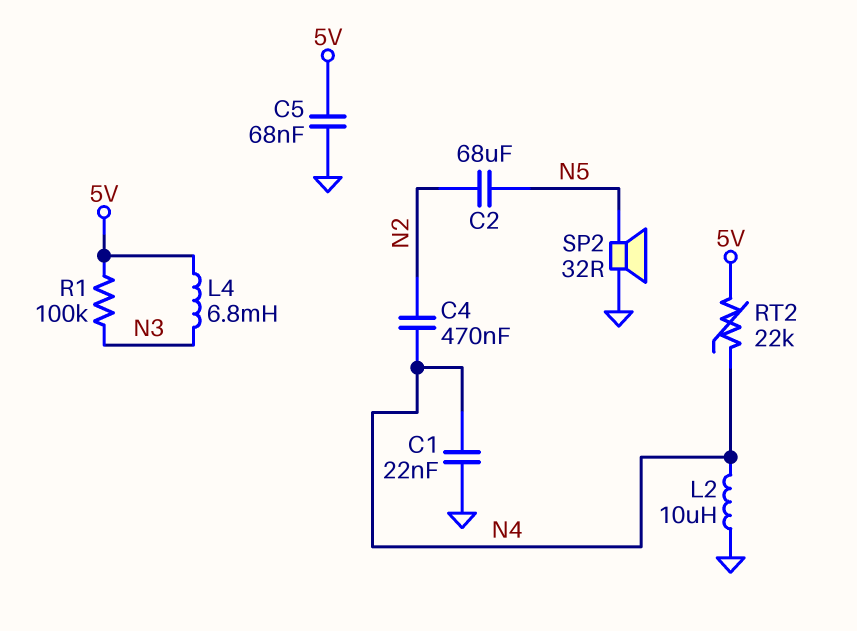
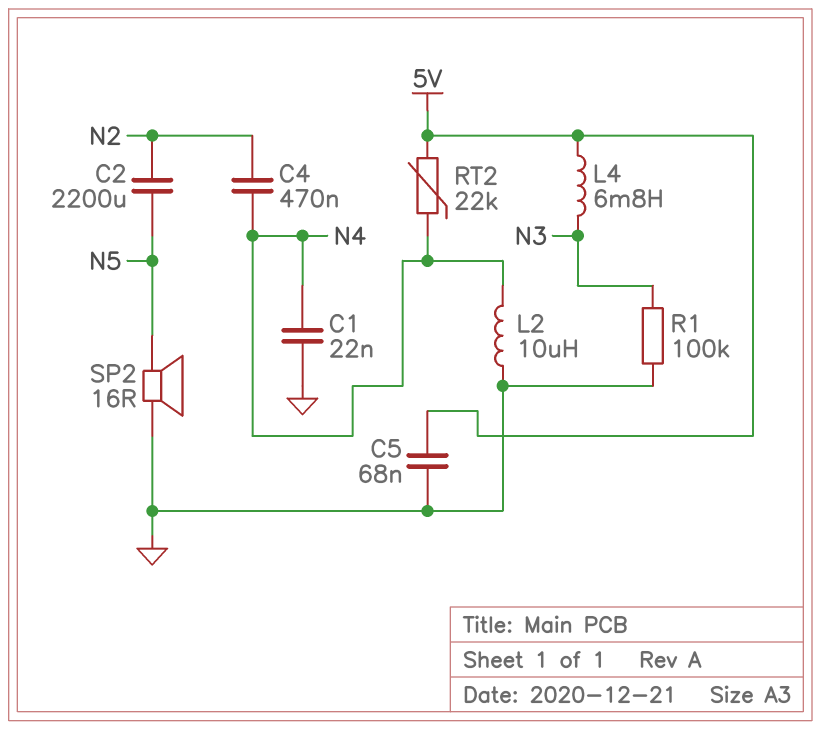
C2: 68uF (N2, N5) -> 2200uF (N2, N5)
R1: 100k (5V, N3) -> 100k (GND, N3)
SP2: speaker 32R (GND, N5) -> speaker 16R (GND, N5)

